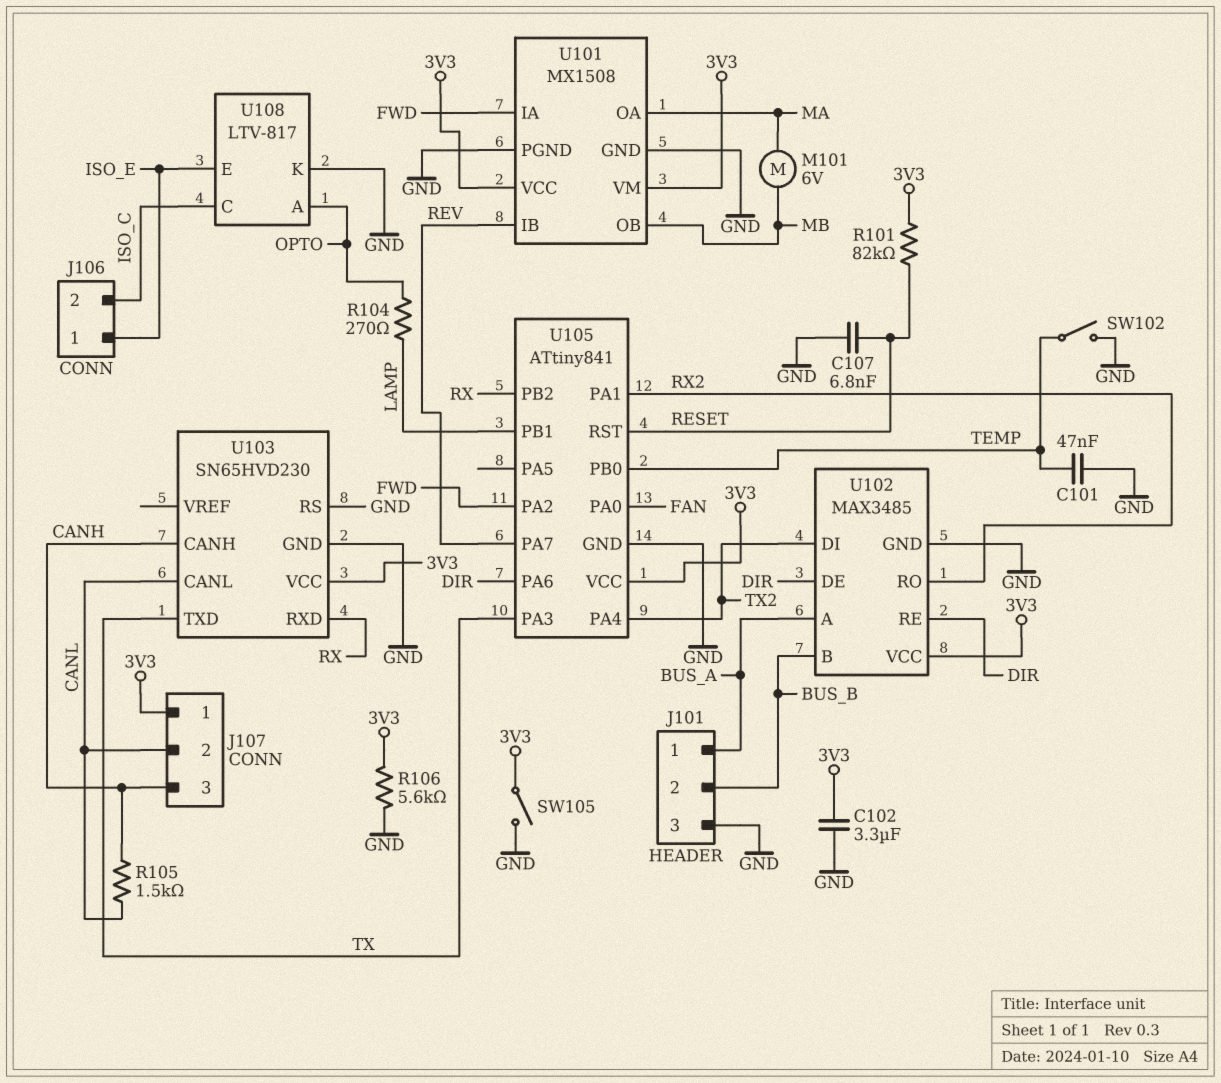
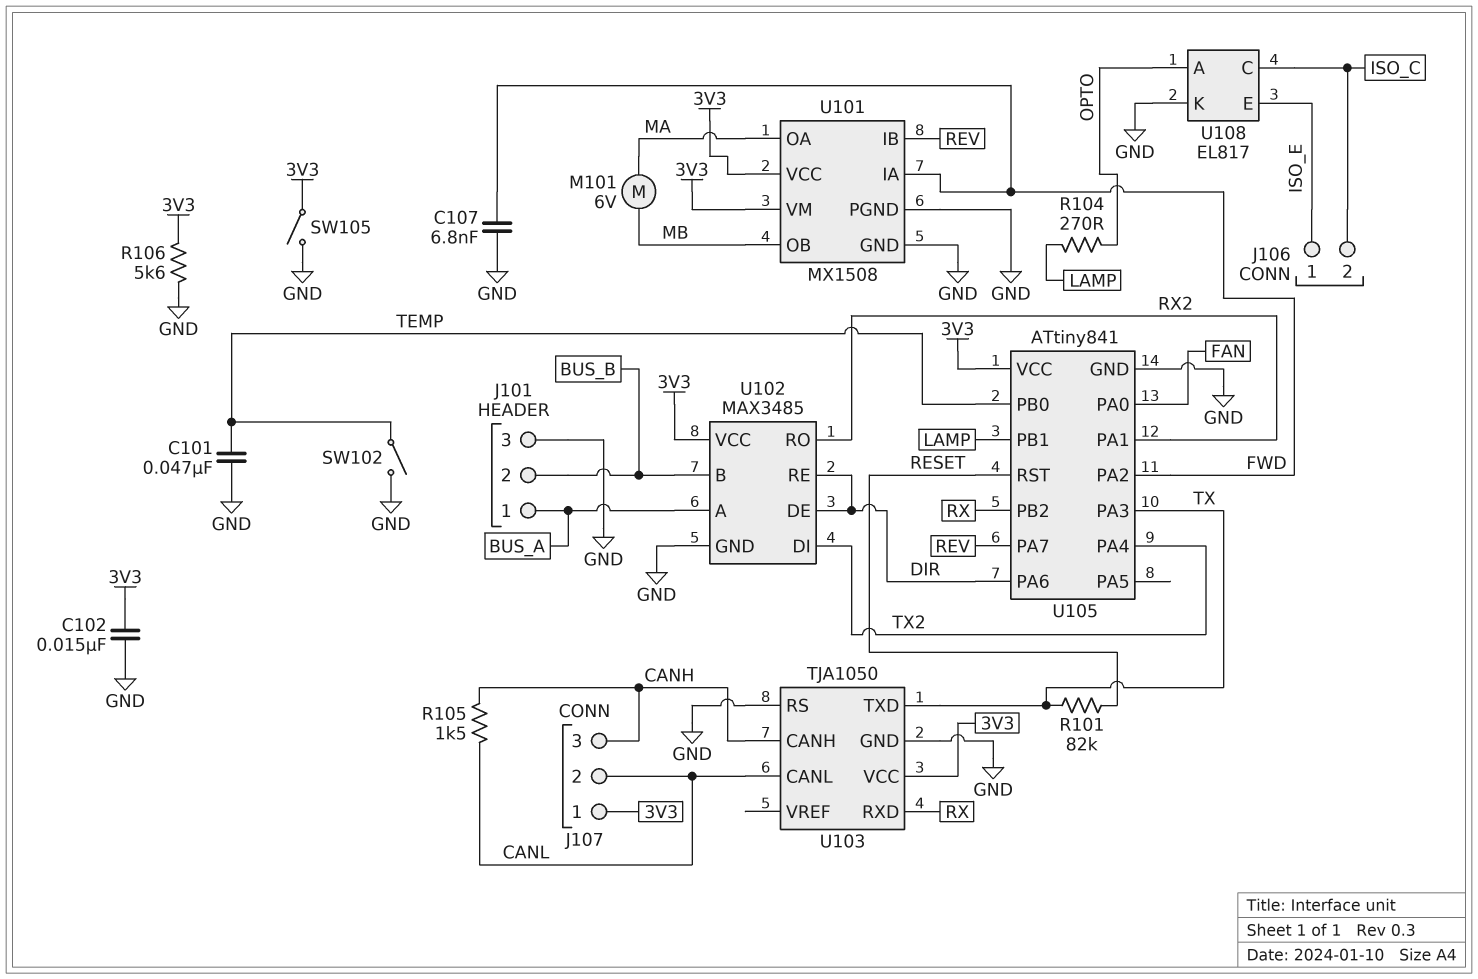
C102: 3.3uF (3V3, GND) -> 15nF (3V3, GND)
C107: 6.8nF (GND, RESET) -> 6.8nF (FWD, GND)
R101: 82k (3V3, RESET) -> 82k (RESET, TX)
U103: SN65HVD230 -> TJA1050
U108: LTV-817 -> EL817

